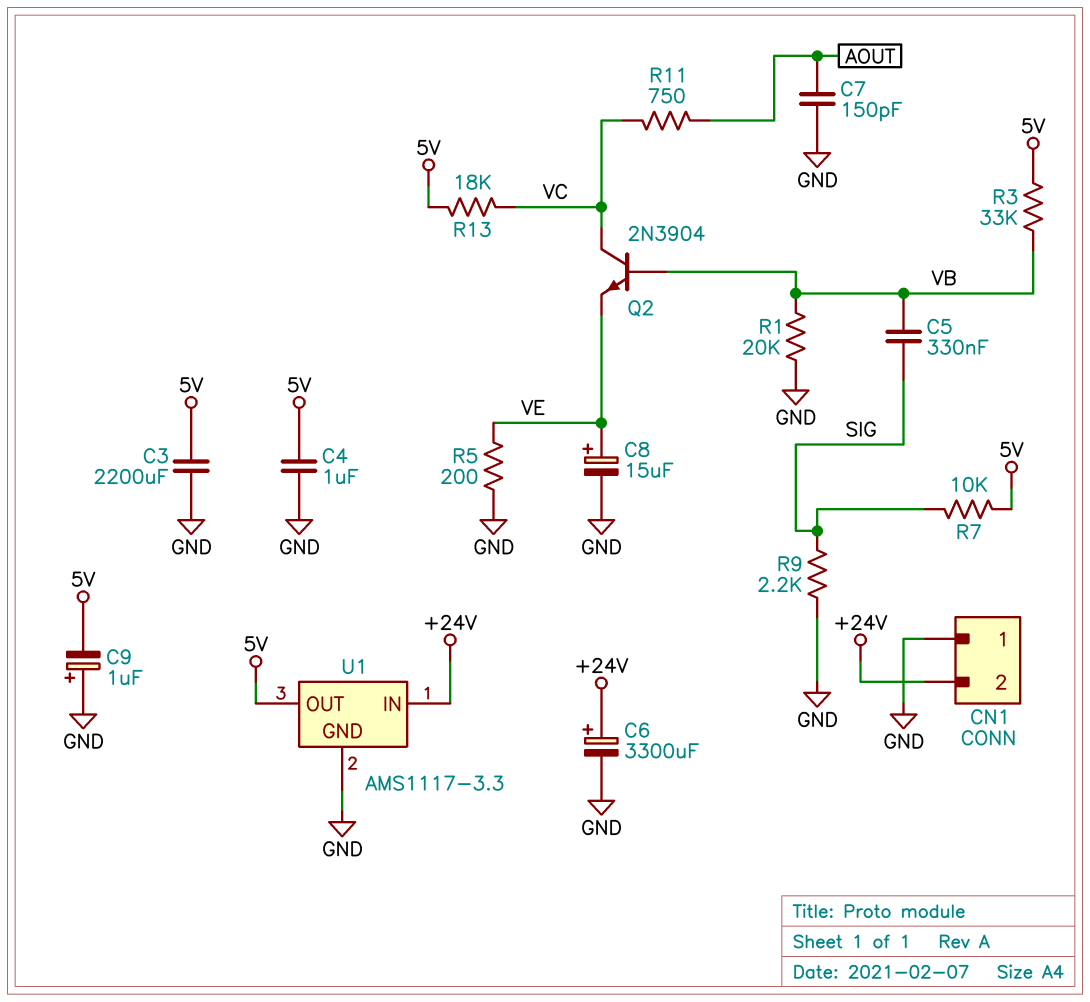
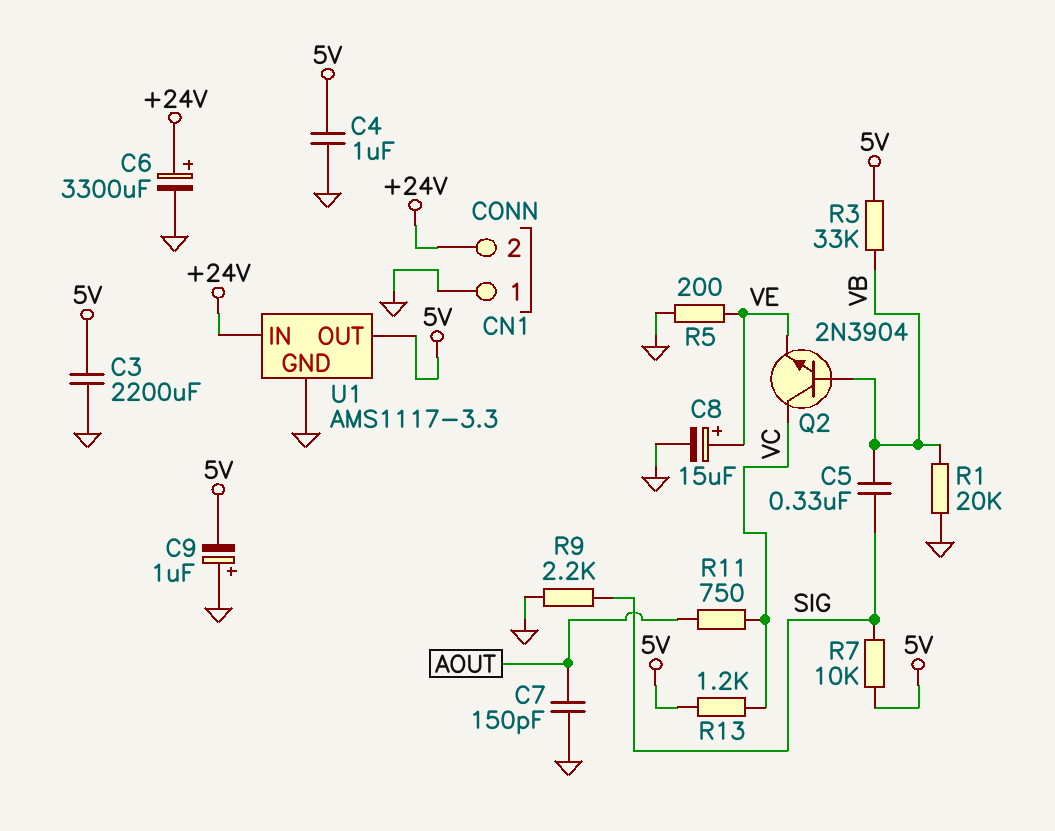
R13: 18k (5V, VC) -> 1.2k (5V, VC)

